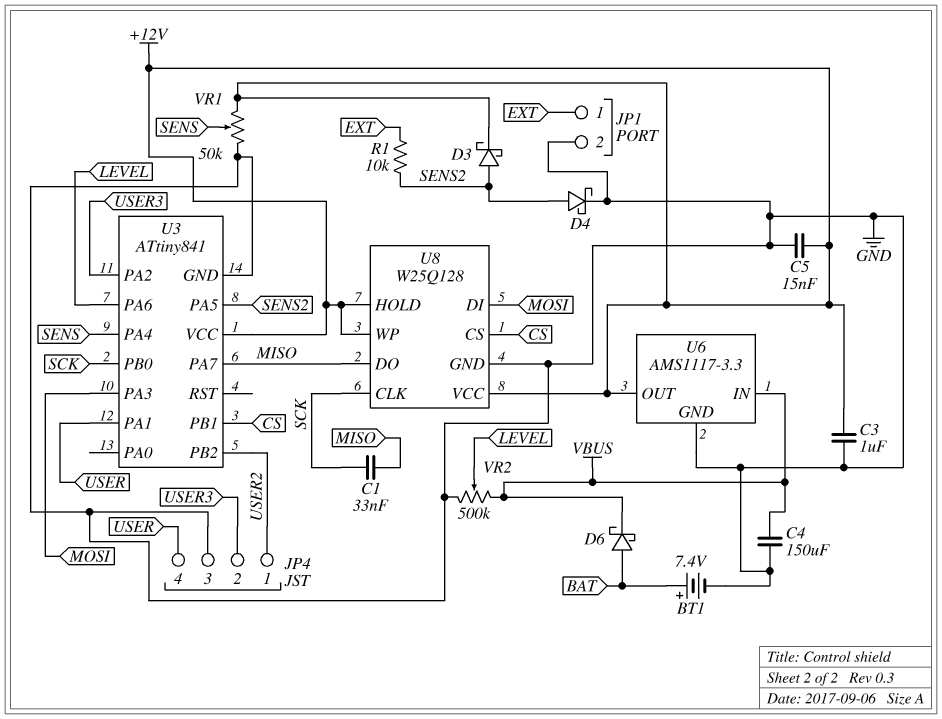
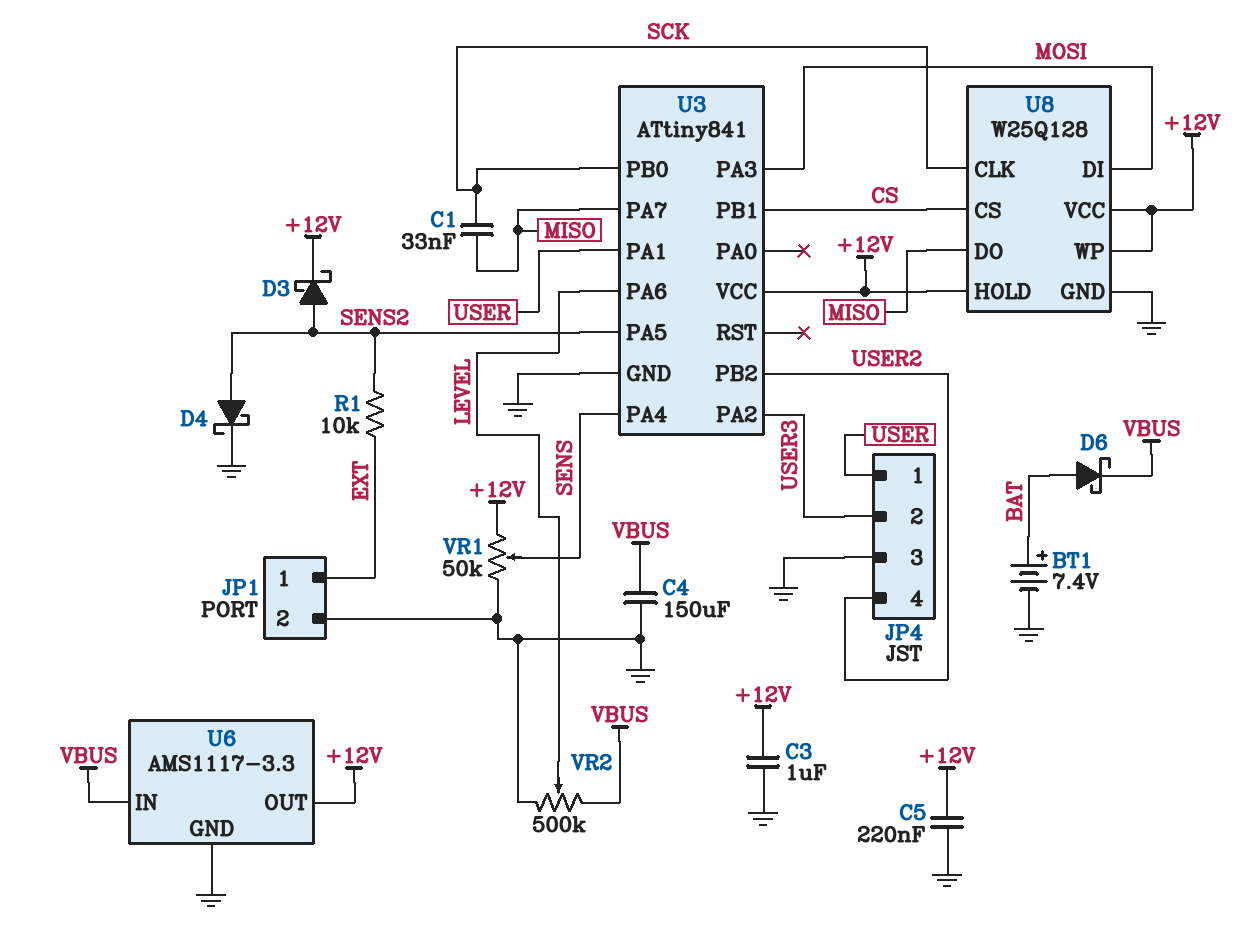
C5: 15nF (+12V, GND) -> 220nF (+12V, GND)
JP4 pin 1: USER2 -> USER
JP4 pin 4: USER -> USER2

